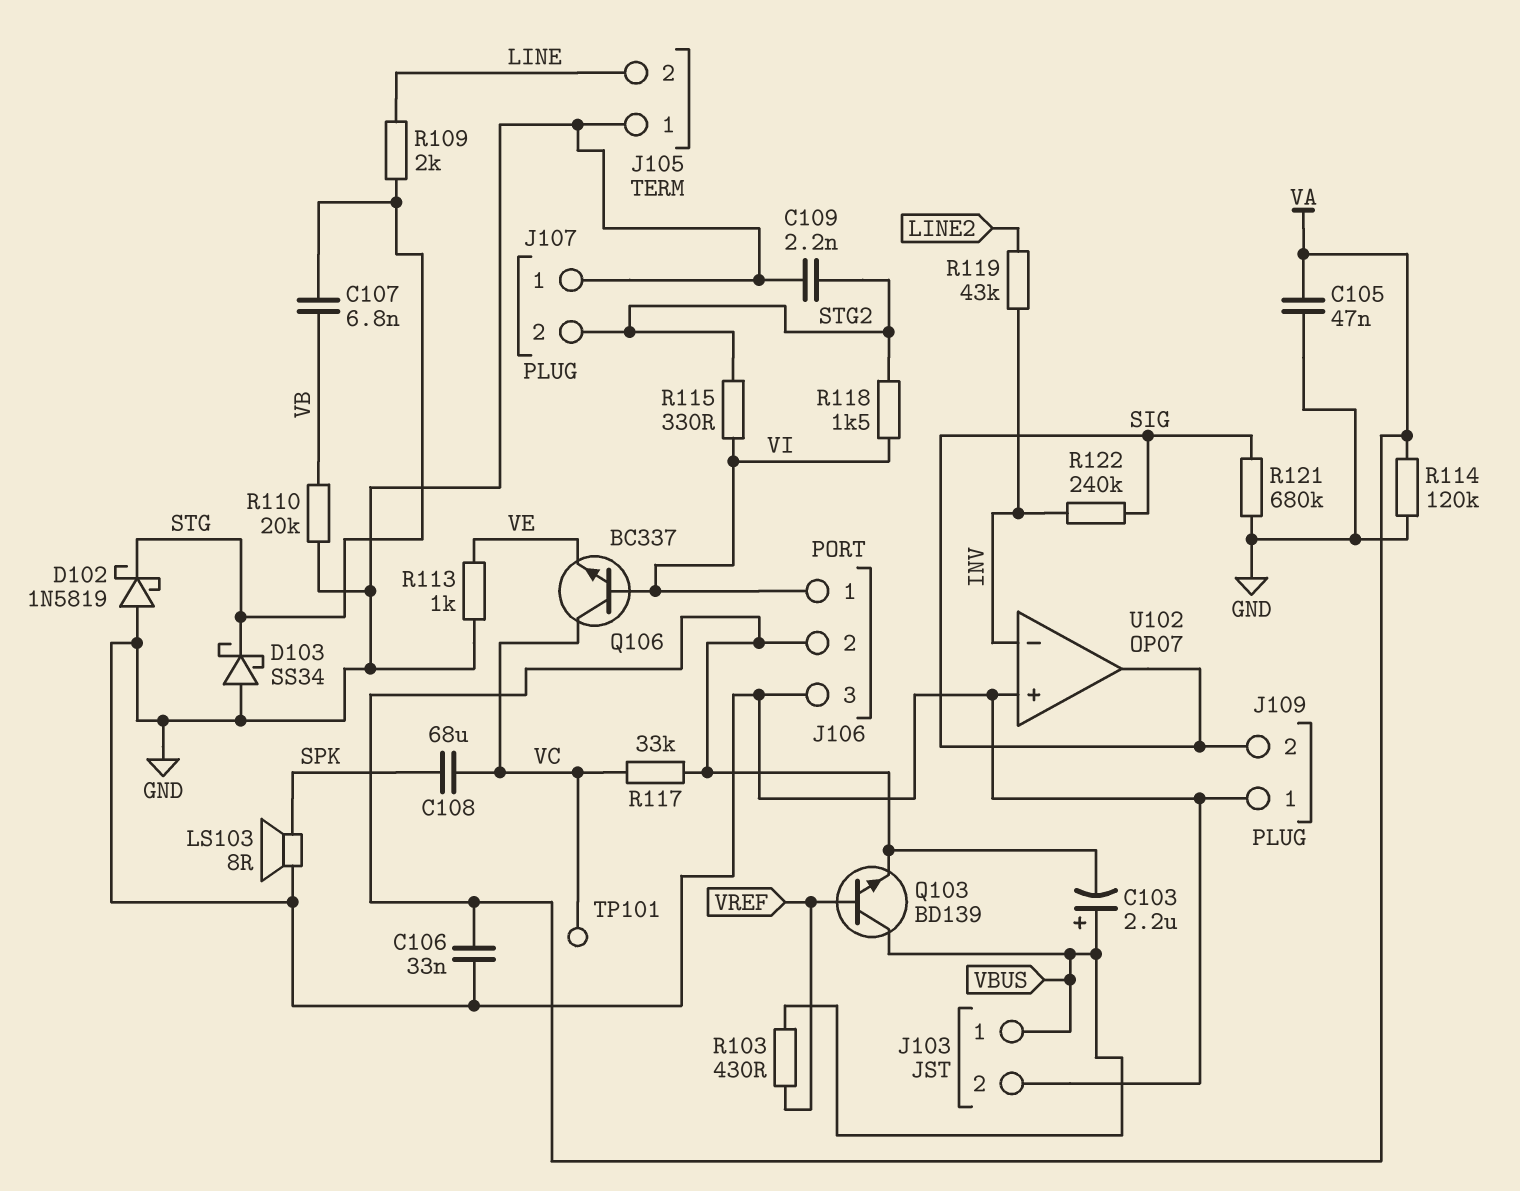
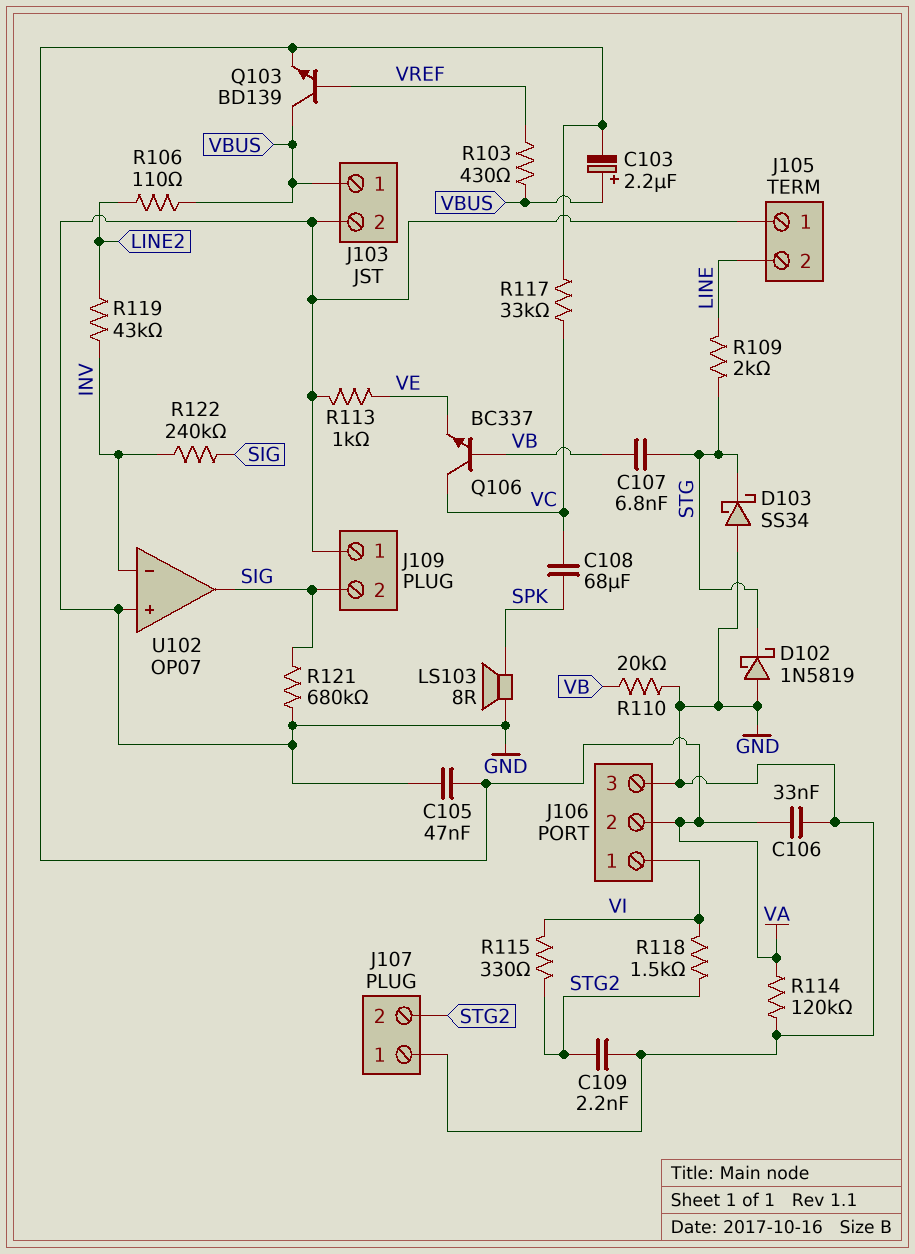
Q106: NPN BC337 (B VI, C VC, E VE) -> NPN BC337 (B VB, C VC, E VE)
R106: none -> 110 (LINE2, VBUS)
TP101: test point (VC) -> none

